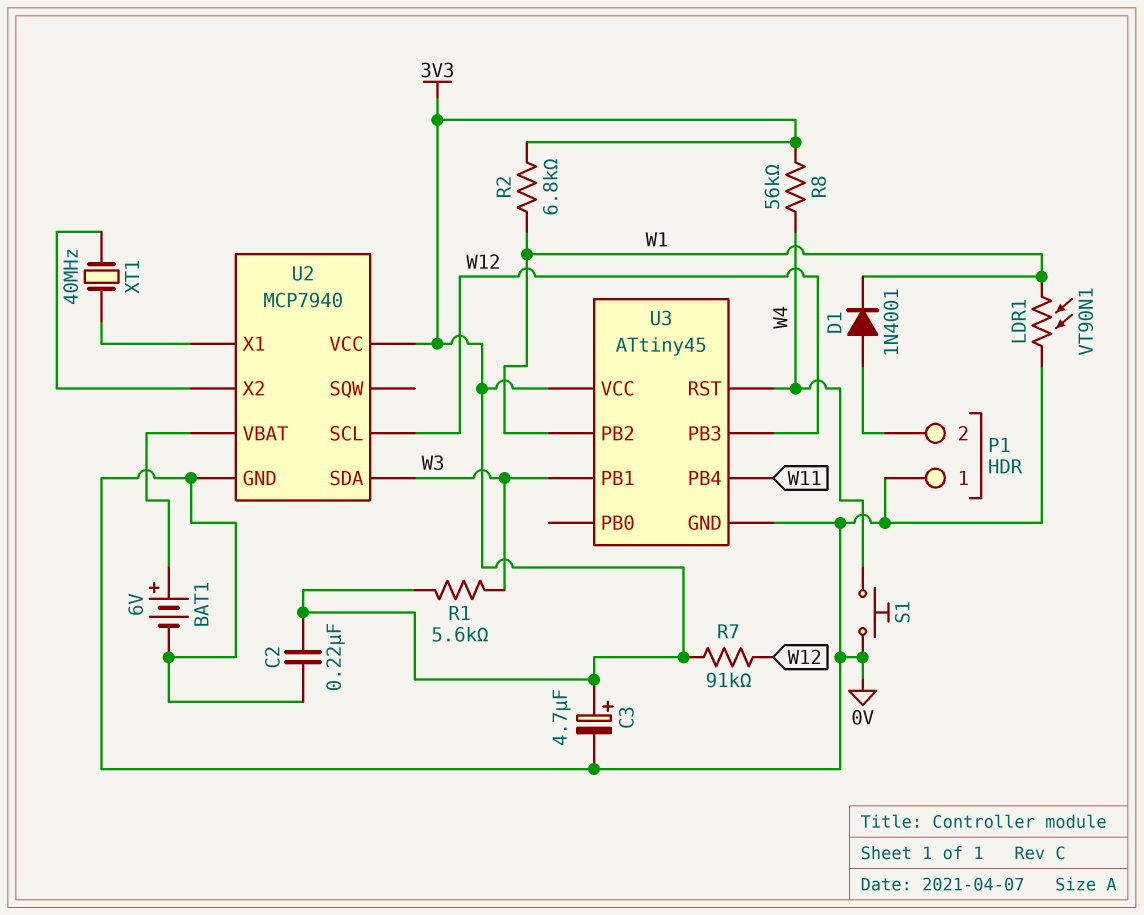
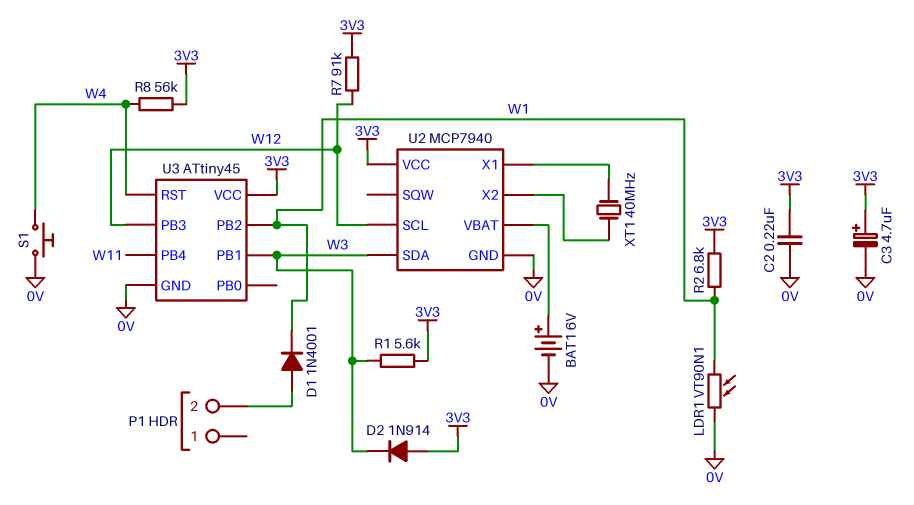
D2: none -> diode 1N914 (A 3V3, K W3)
P1 pin 1: 0V -> none

